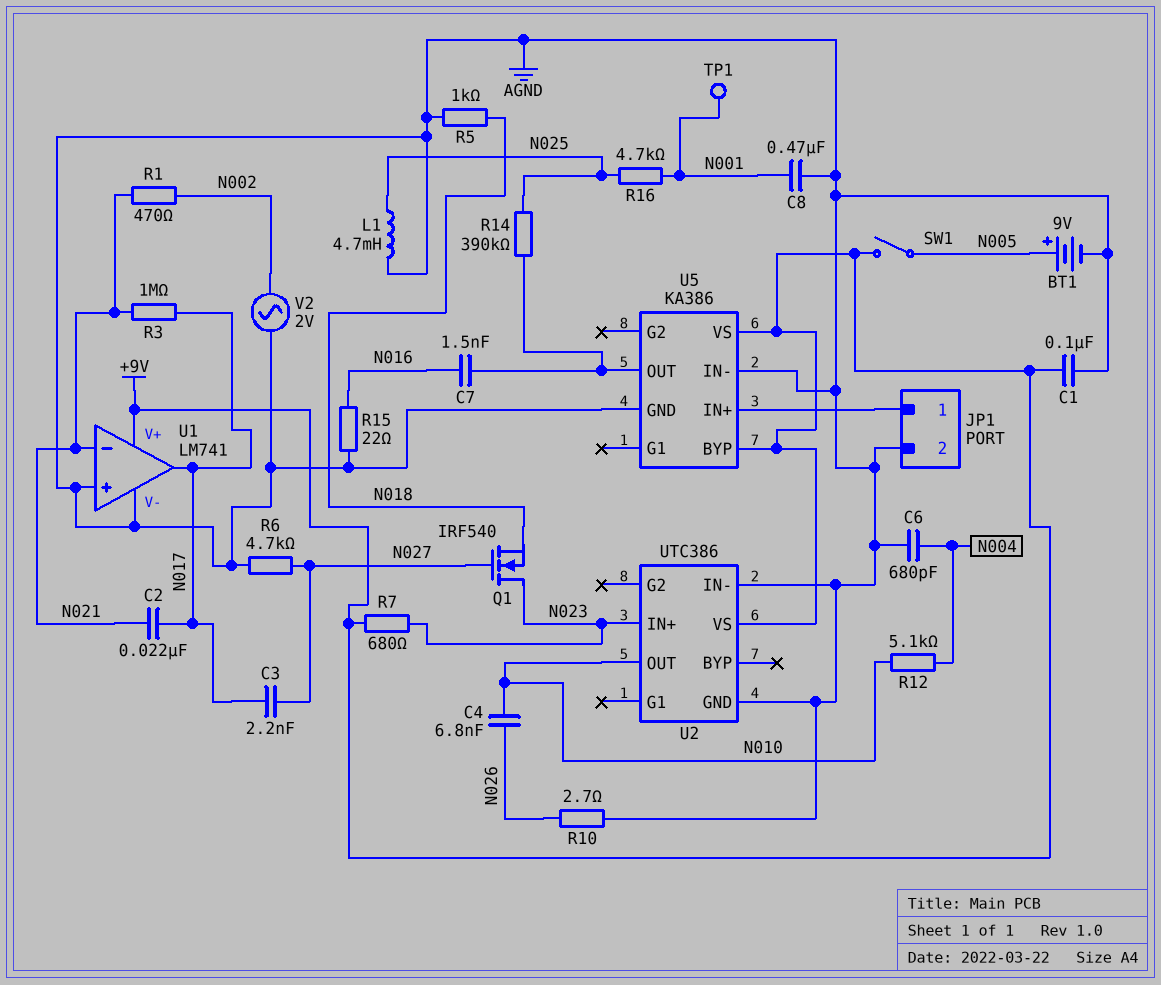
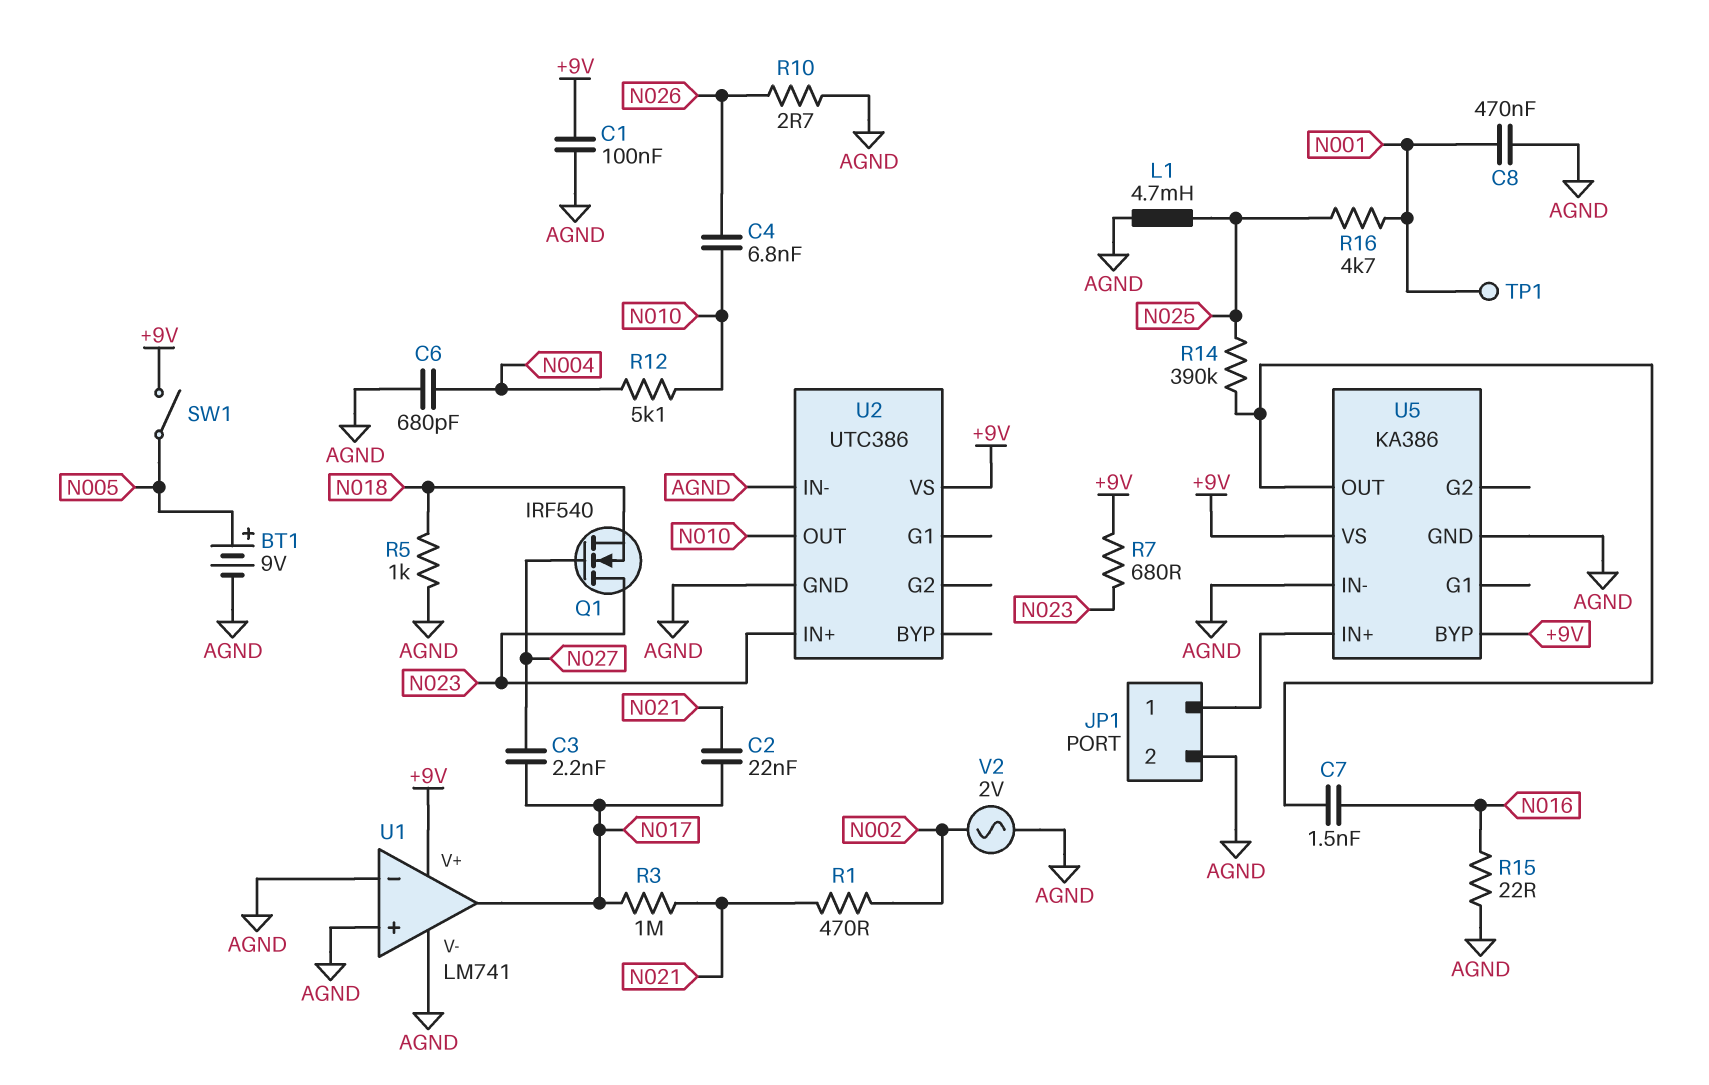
R6: 4.7k (AGND, N027) -> none
U1 pin in-: N021 -> AGND

